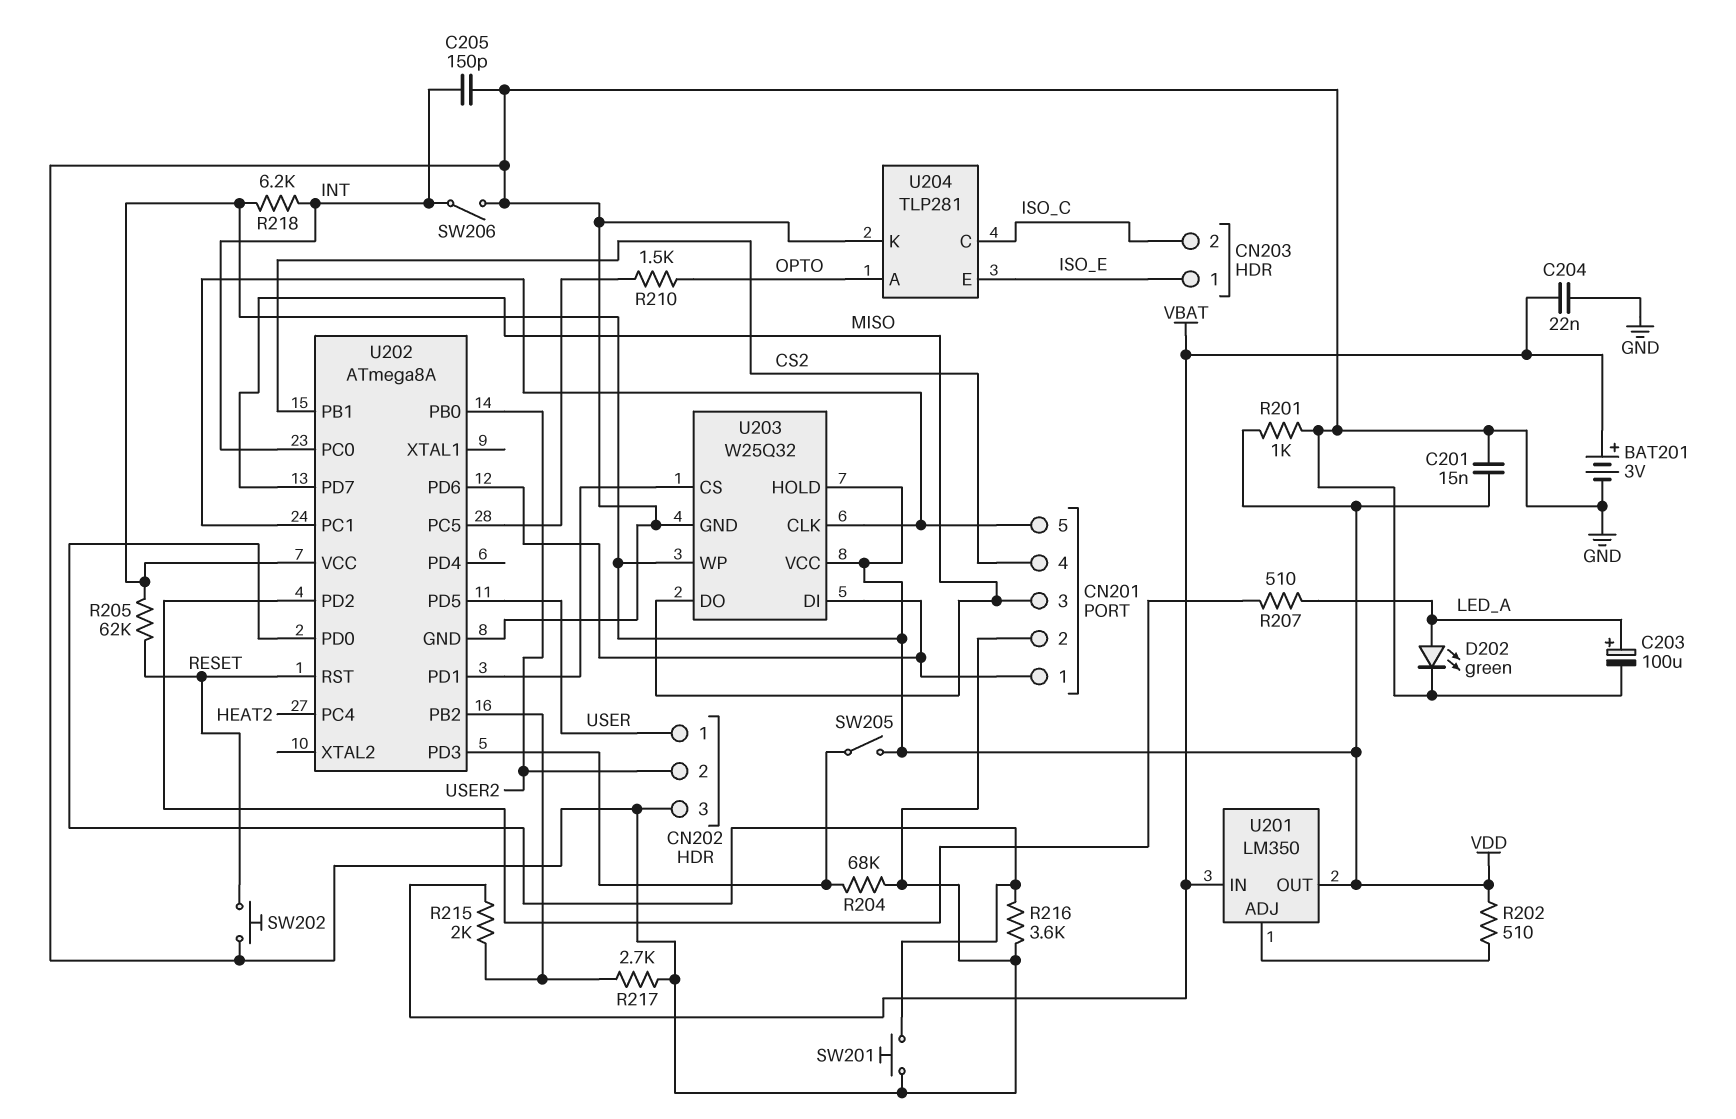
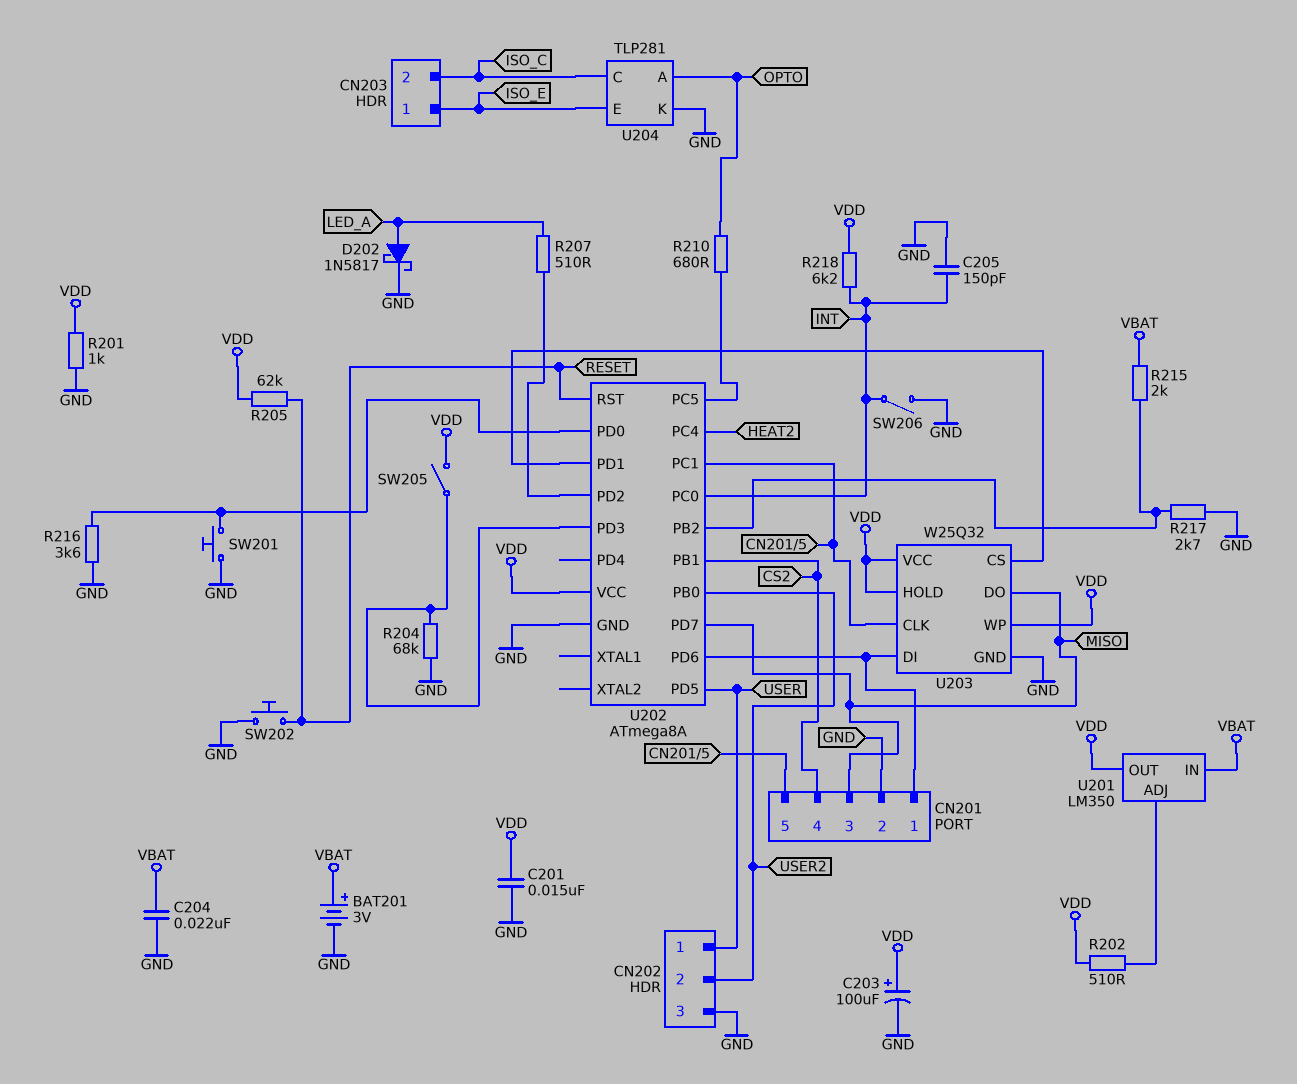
C203: 100uF (plus LED_A, minus GND) -> 100uF (plus VDD, minus GND)
D202: LED green (A LED_A, K GND) -> schottky 1N5817 (A LED_A, K GND)
R210: 1.5k (OPTO, U202/PC5) -> 680 (OPTO, U202/PC5)

